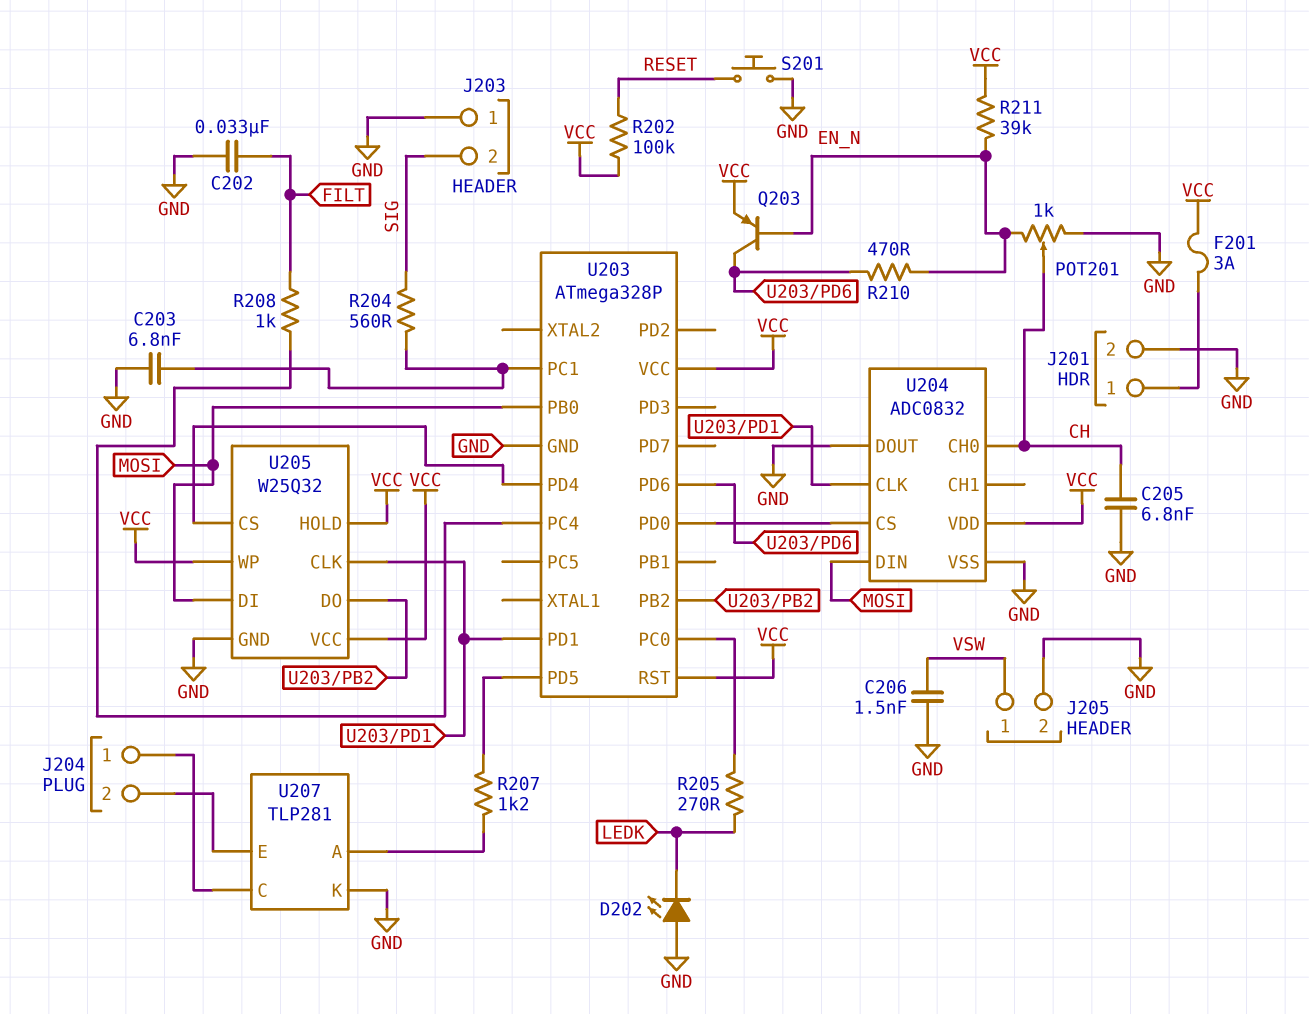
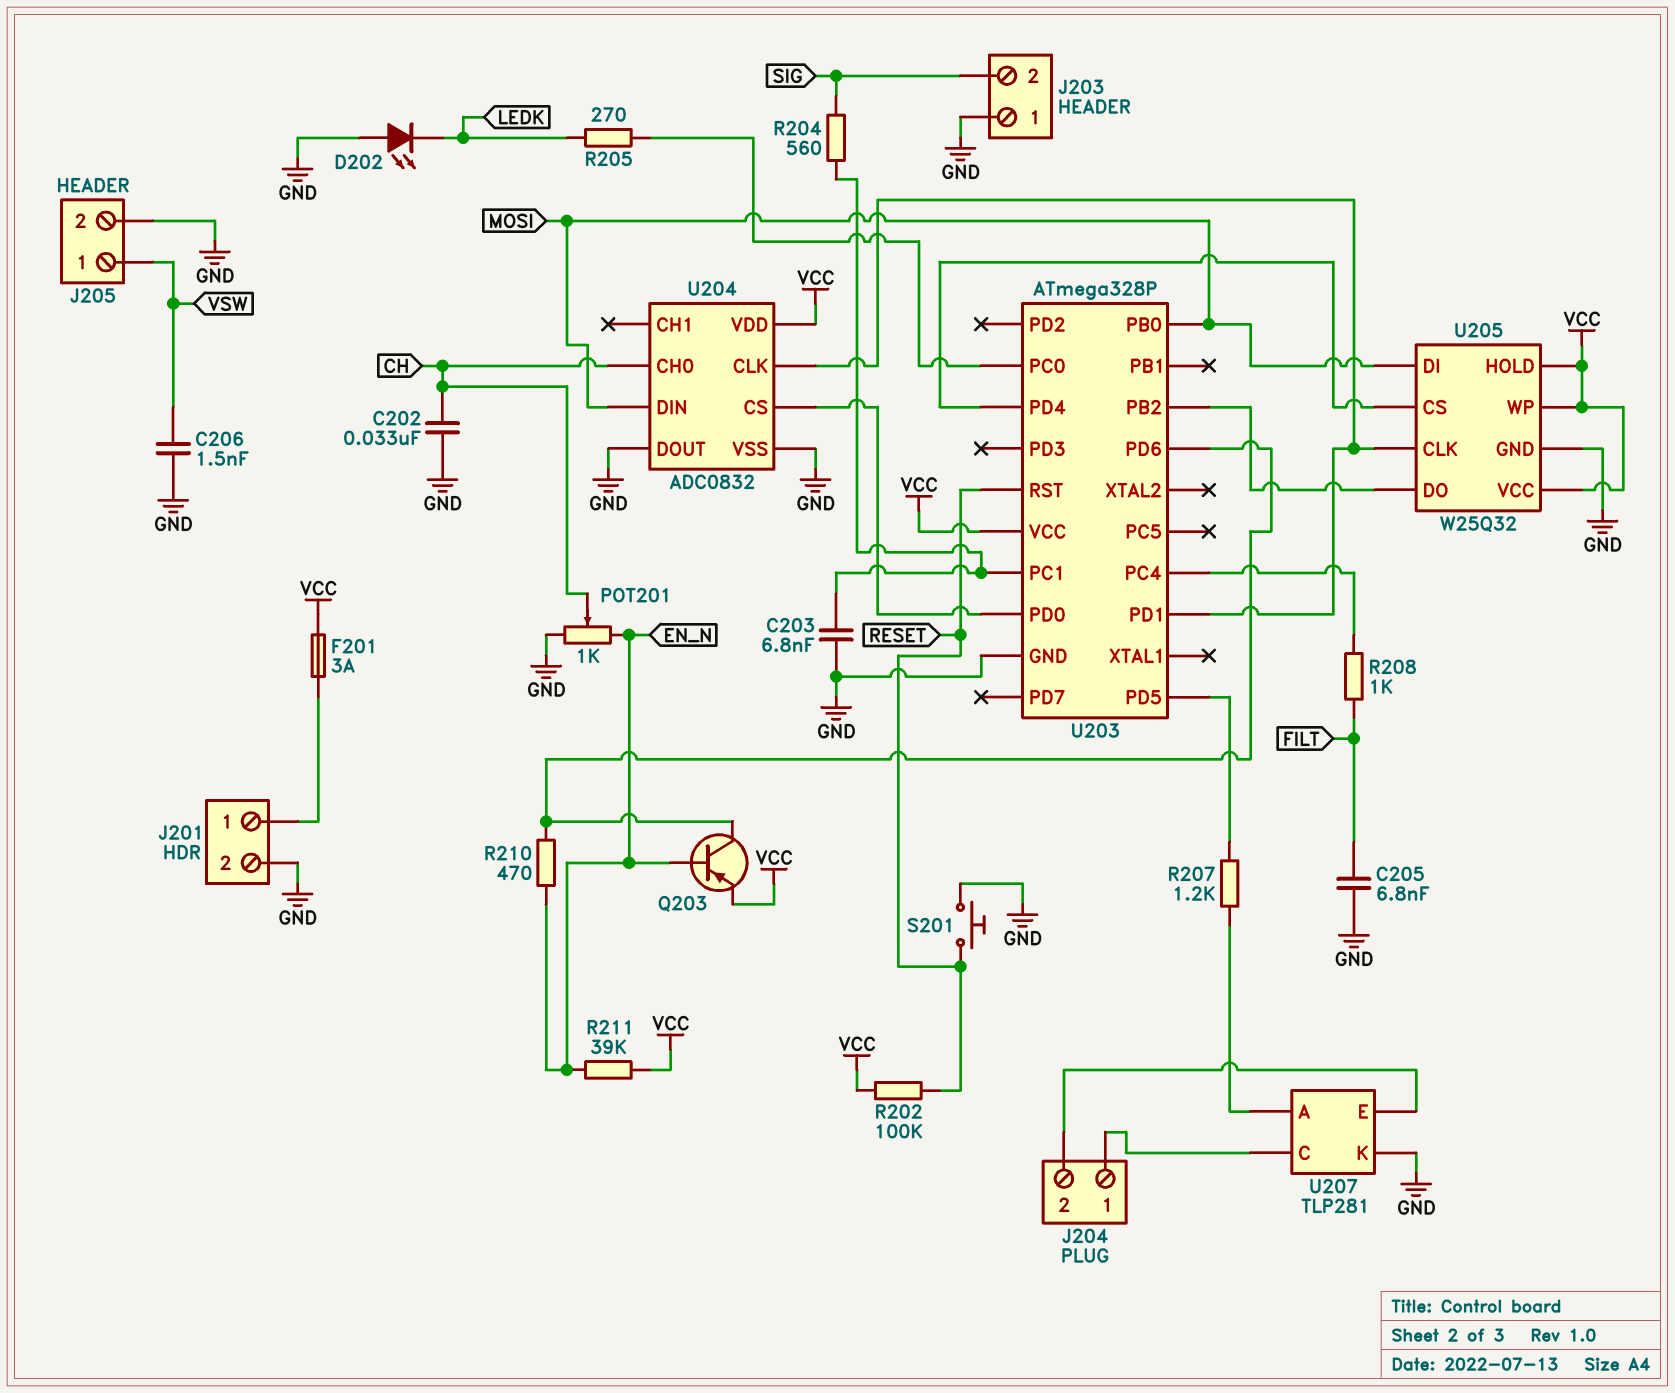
C202: 33nF (FILT, GND) -> 33nF (CH, GND)
C205: 6.8nF (CH, GND) -> 6.8nF (FILT, GND)
U203 pin RST: VCC -> RESET

